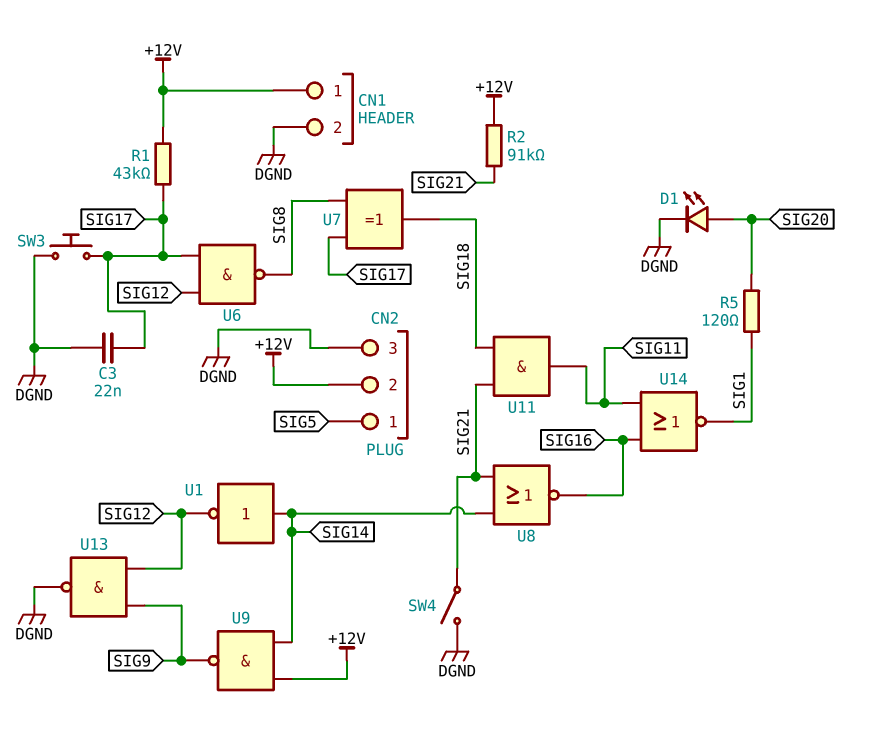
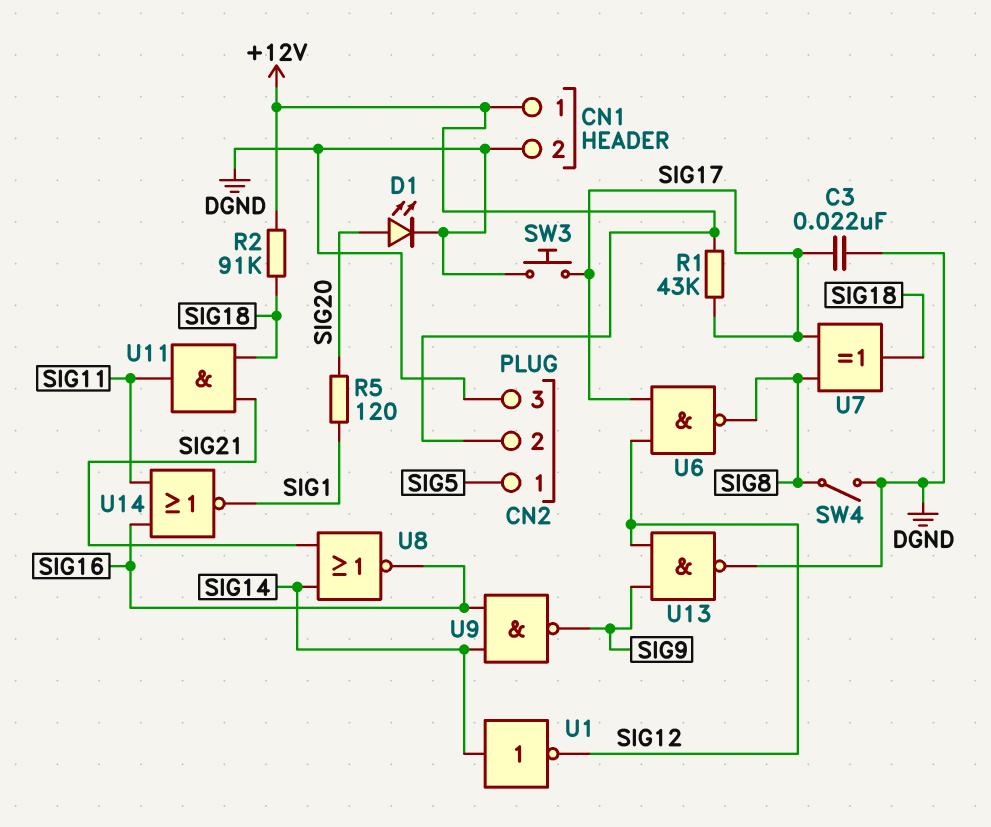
R2: 91k (+12V, SIG21) -> 91k (+12V, SIG18)
SW4: switch (DGND, SIG21) -> switch (DGND, SIG8)
U9: NAND (in +12V, in SIG14, out SIG9) -> NAND (in SIG14, in SIG16, out SIG9)

